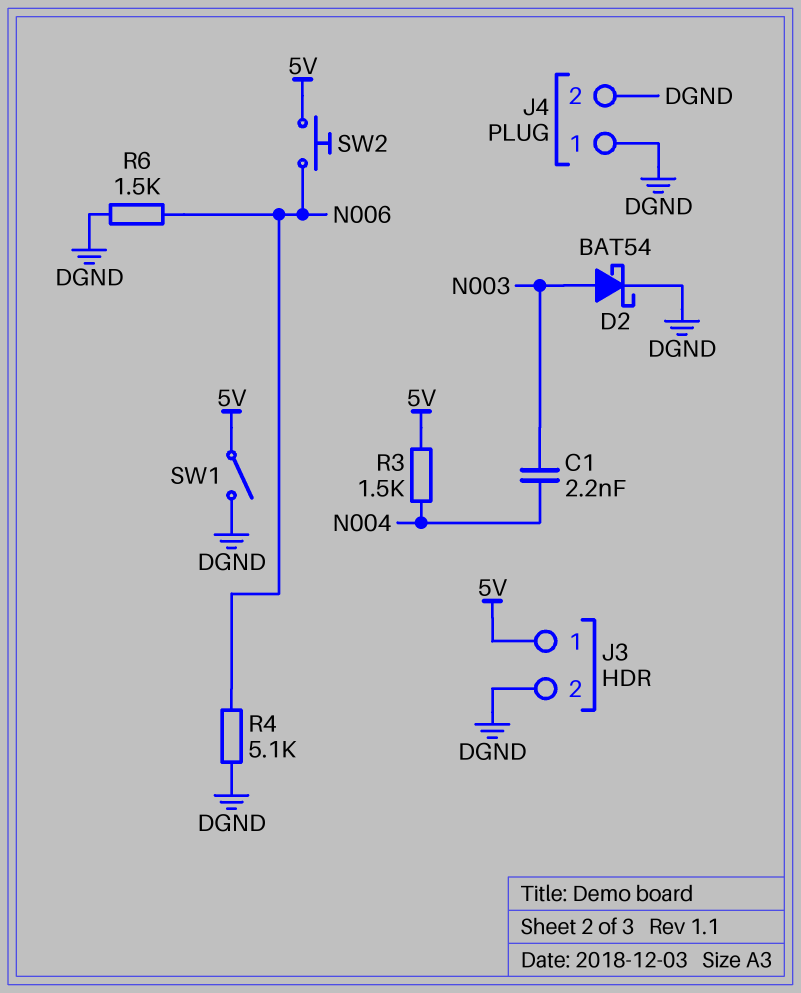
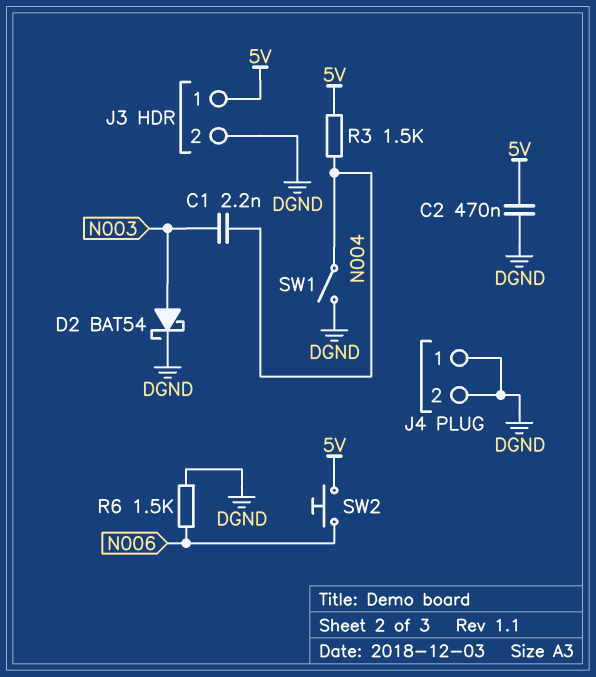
C2: none -> 470nF (5V, DGND)
R4: 5.1k (DGND, N006) -> none
SW1: switch (5V, DGND) -> switch (DGND, N004)

